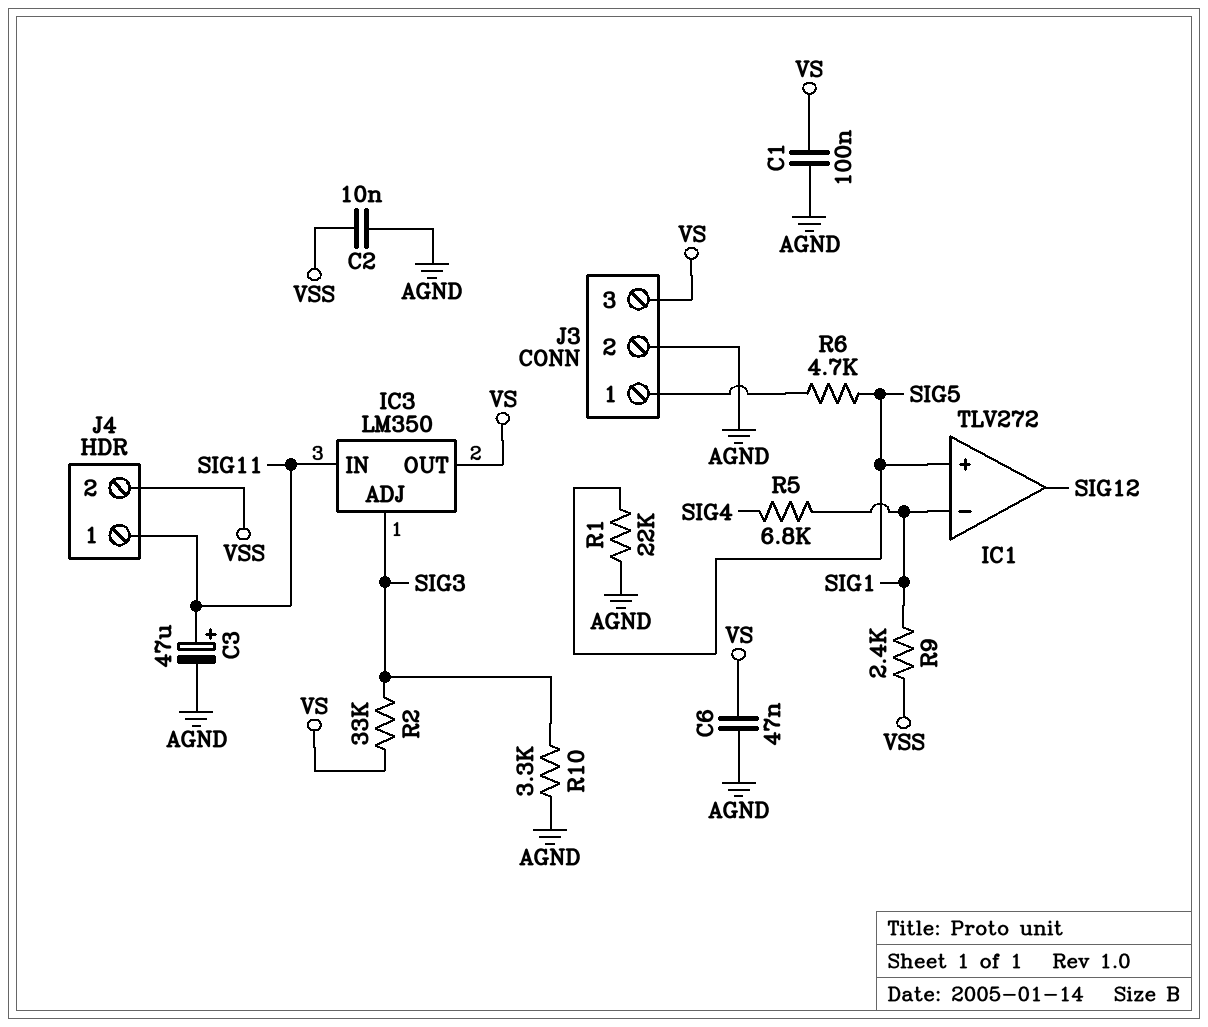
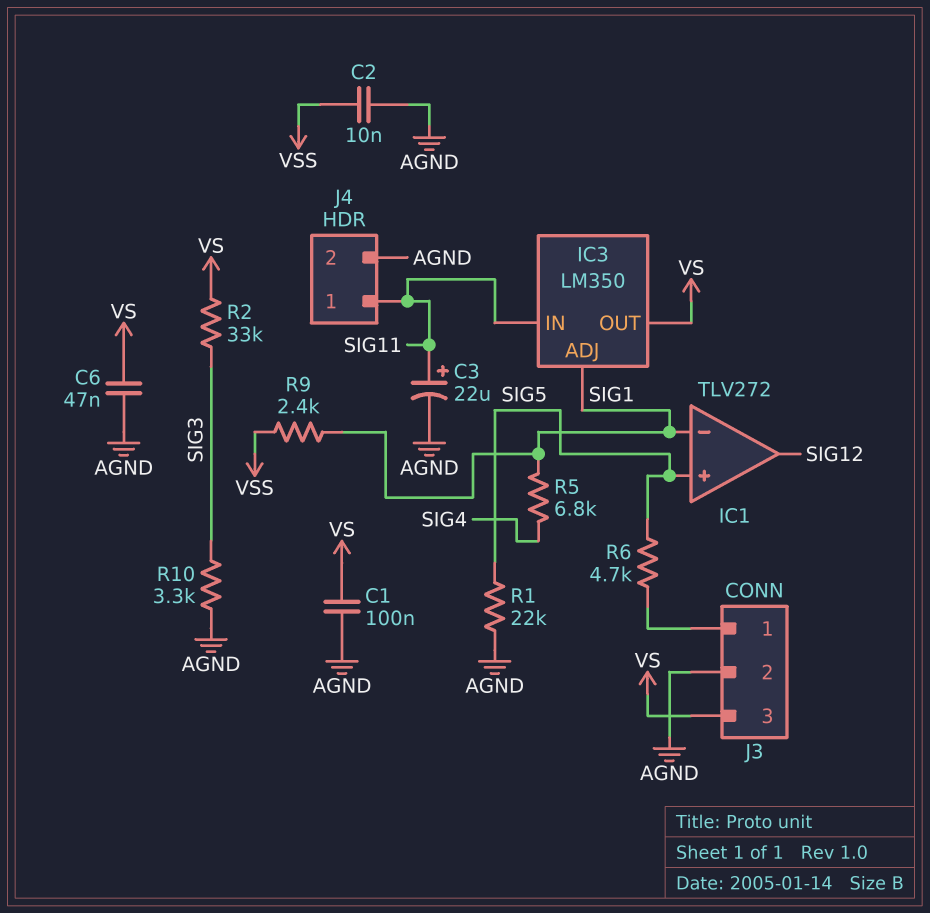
C3: 47uF (plus SIG11, minus AGND) -> 22uF (plus SIG11, minus AGND)
IC3 pin ADJ: SIG3 -> SIG1
J4 pin 2: VSS -> AGND

